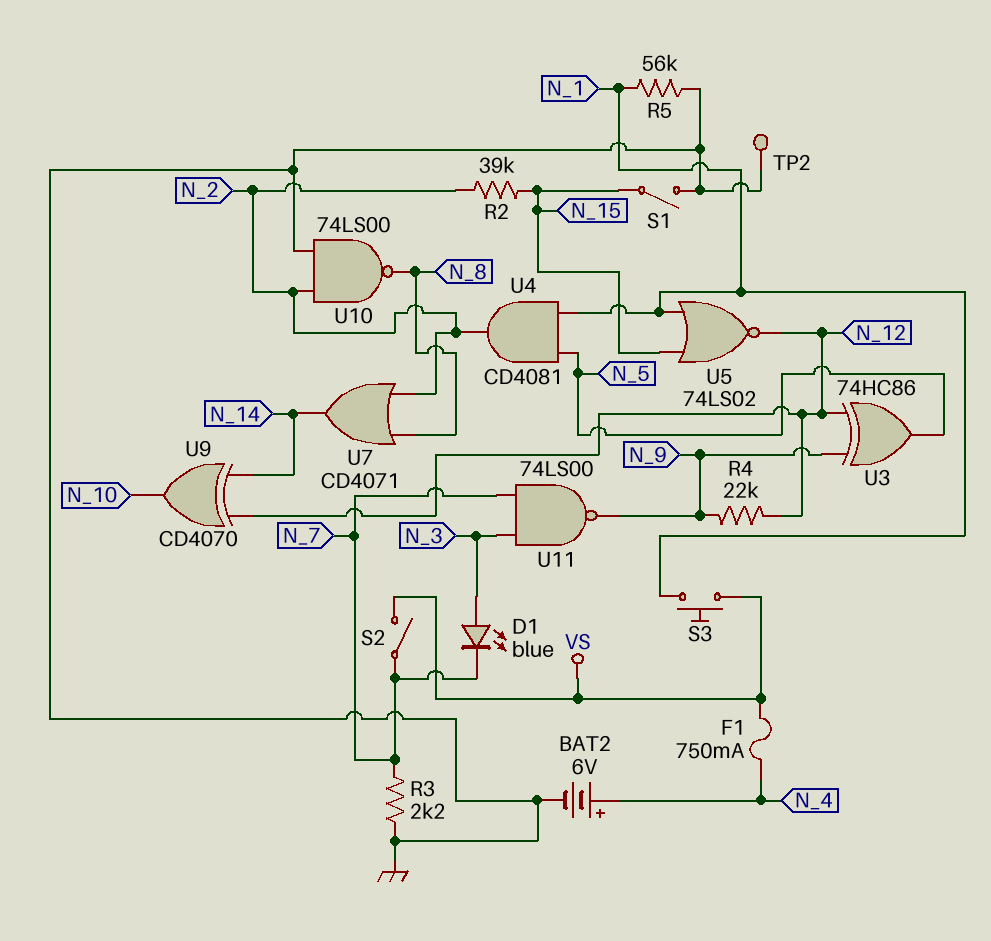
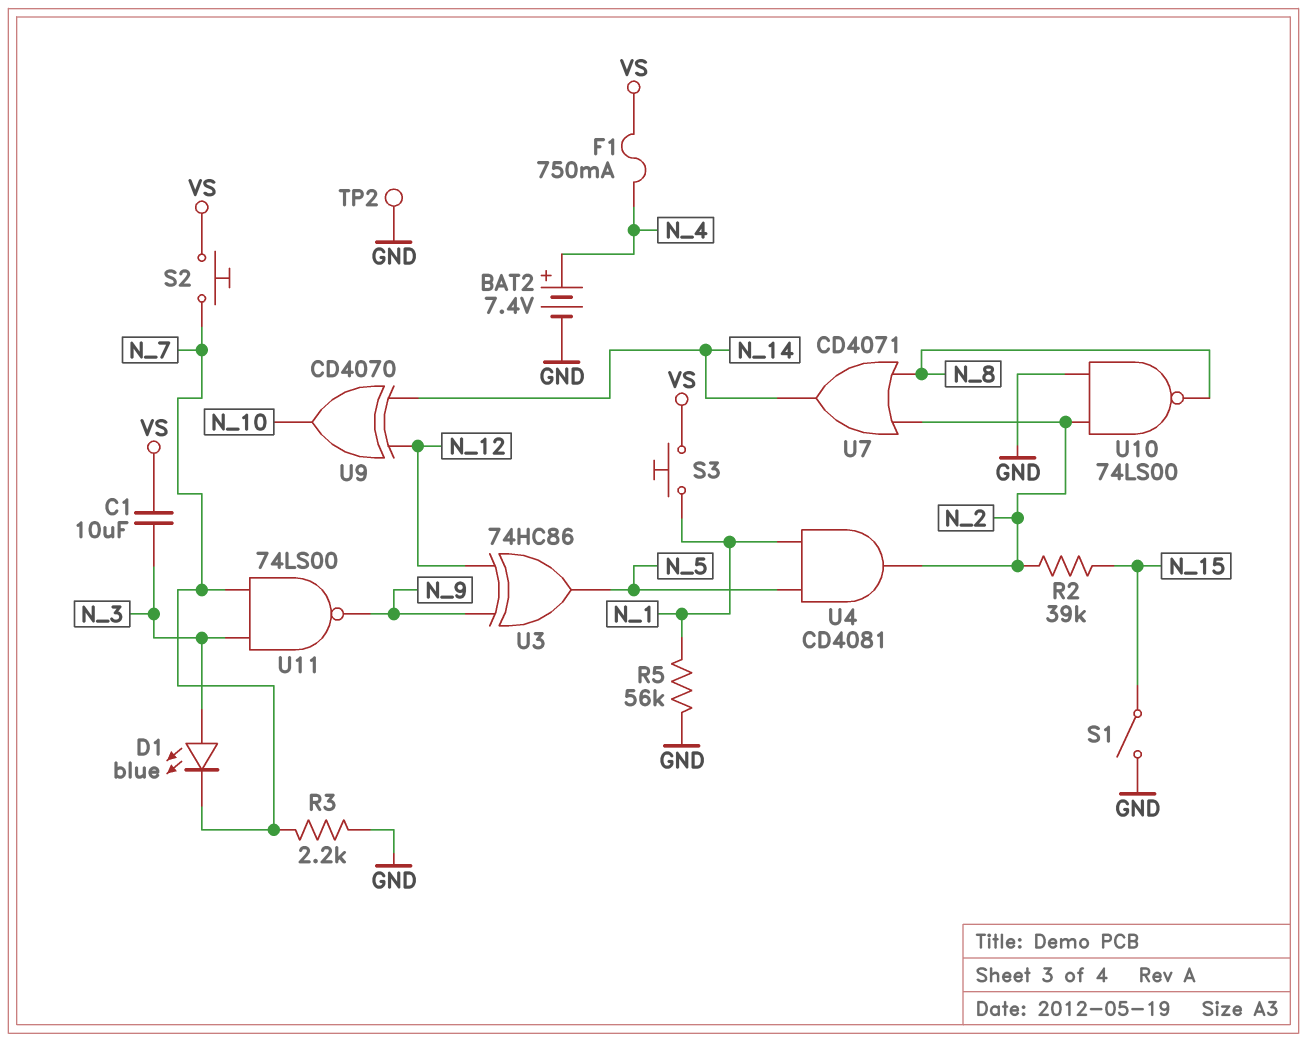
BAT2: 6V (plus N_4, minus GND) -> 7.4V (plus N_4, minus GND)
C1: none -> 10uF (N_3, VS)
R4: 22k (N_9, N_12) -> none
S2: switch (N_7, VS) -> button (N_7, VS)
U5: NOR 74LS02 (in N_1, in N_15, out N_12) -> none

